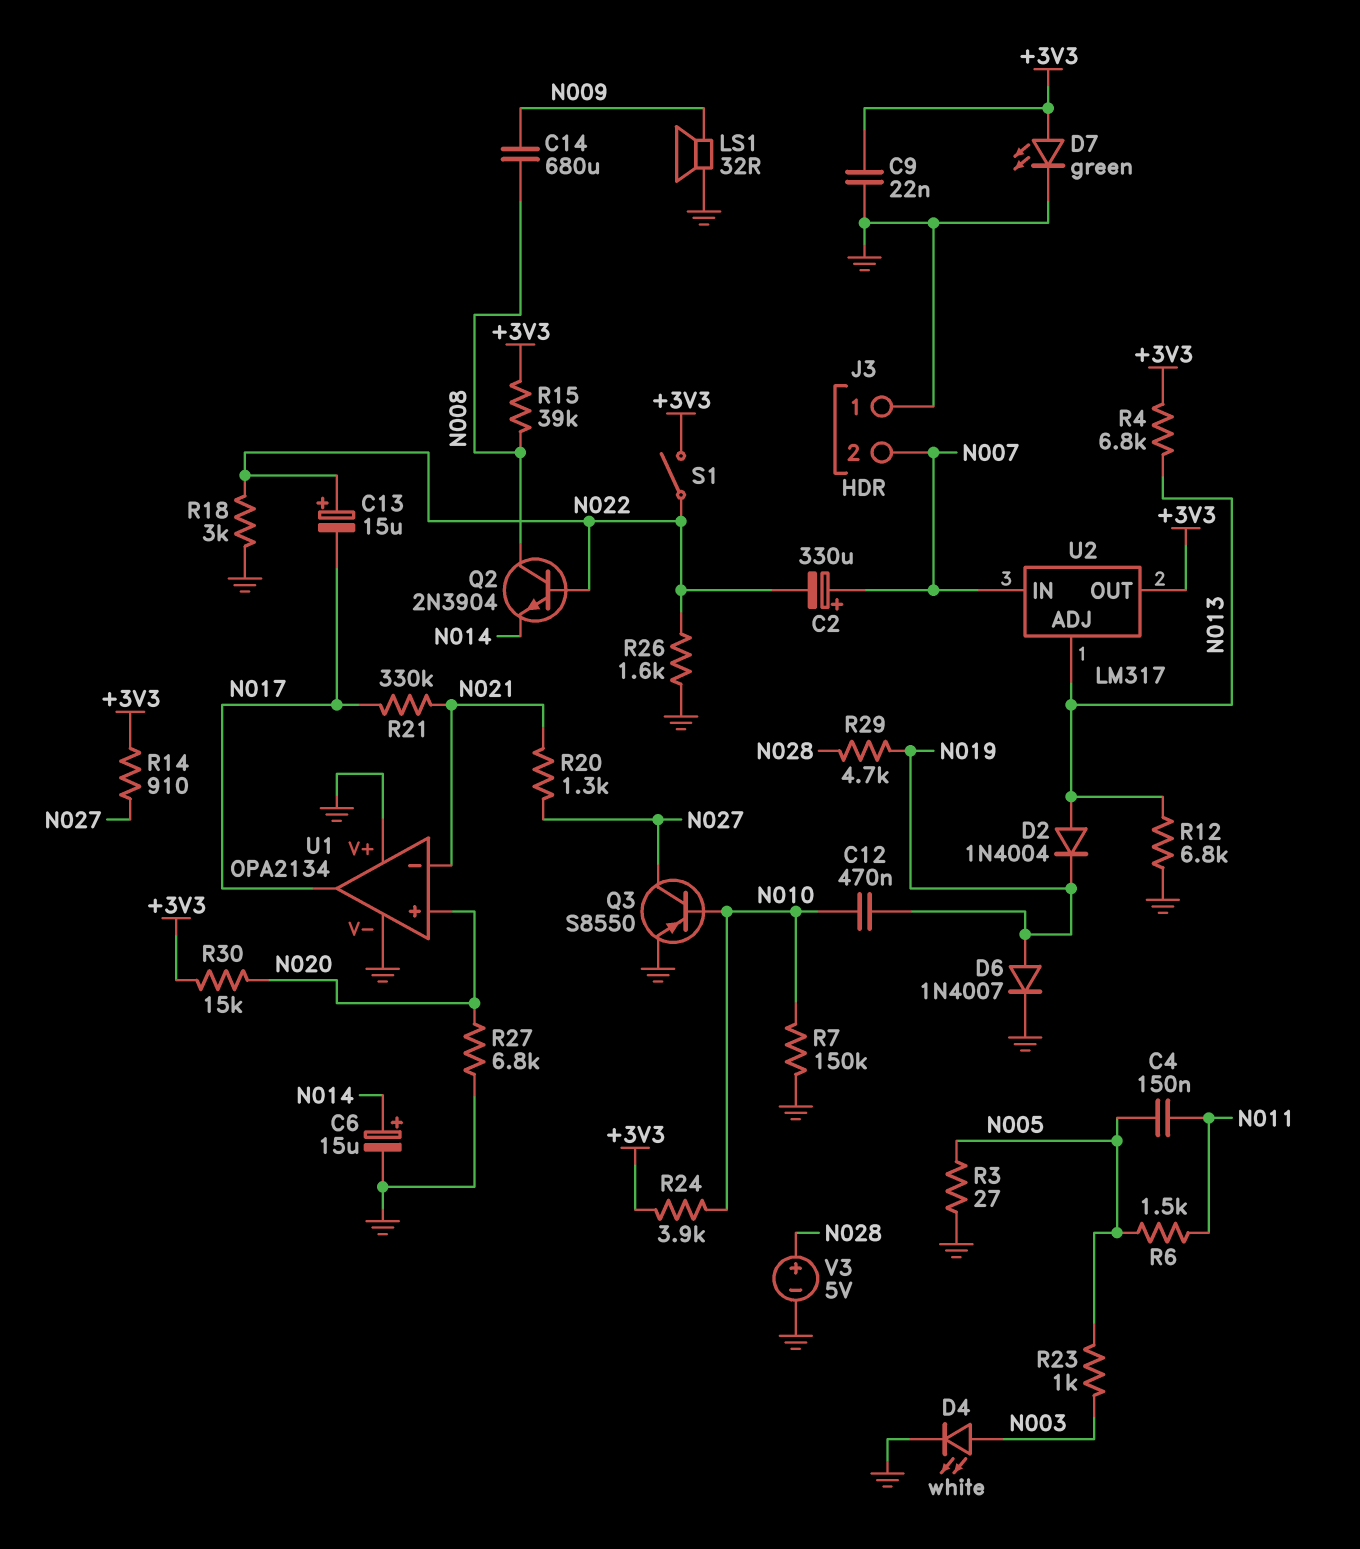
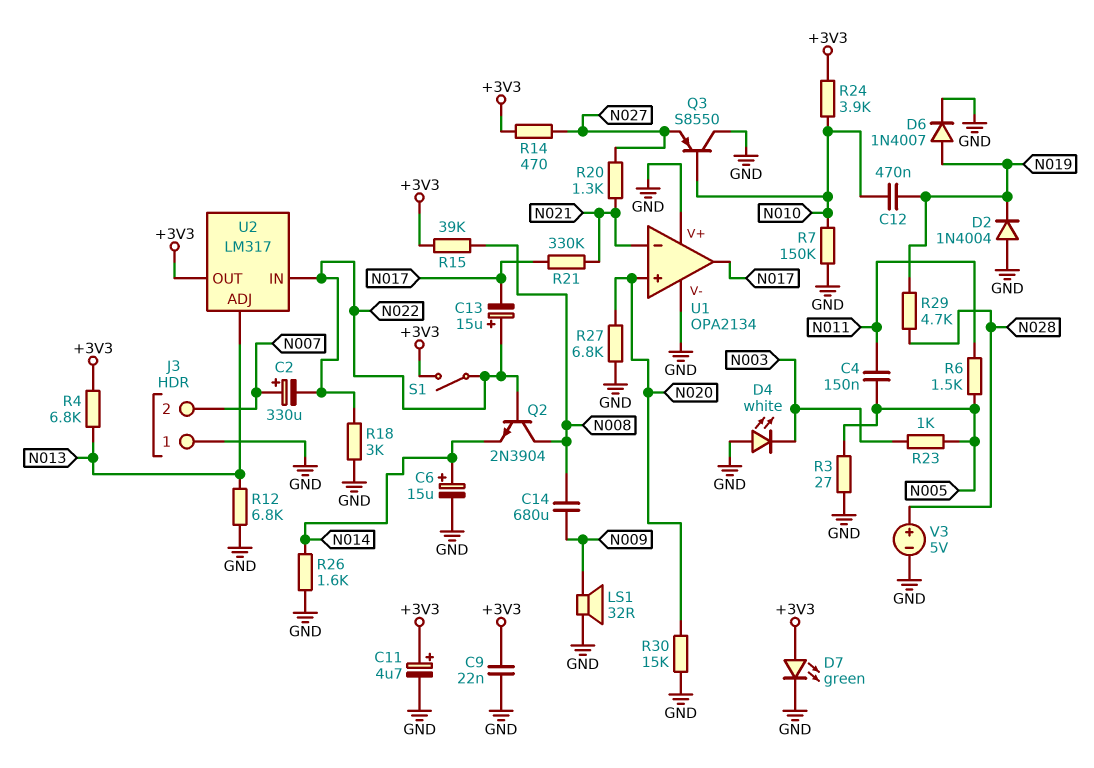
C11: none -> 4.7uF (plus +3V3, minus GND)
D2: diode 1N4004 (A N013, K N019) -> diode 1N4004 (A GND, K N019)
D4: LED white (A N003, K GND) -> LED white (A GND, K N003)
Q3: PNP S8550 (B N010, C N027, E GND) -> PNP S8550 (B N010, C GND, E N027)
R14: 910 (+3V3, N027) -> 470 (+3V3, N027)
R26: 1.6k (GND, N022) -> 1.6k (GND, N014)
R30: 15k (+3V3, N020) -> 15k (GND, N020)
U2 pin IN: N007 -> N022

